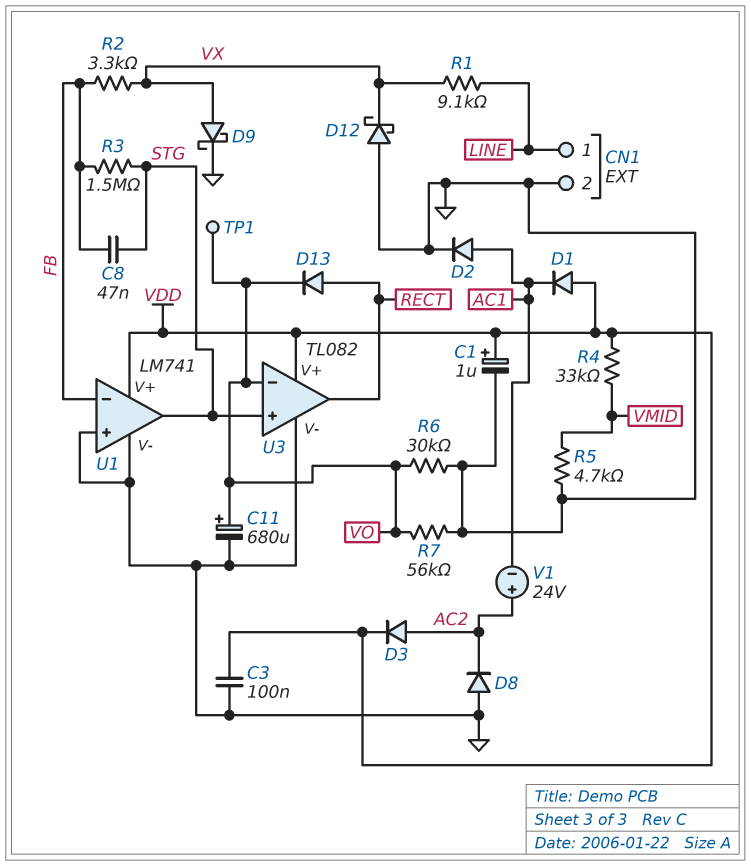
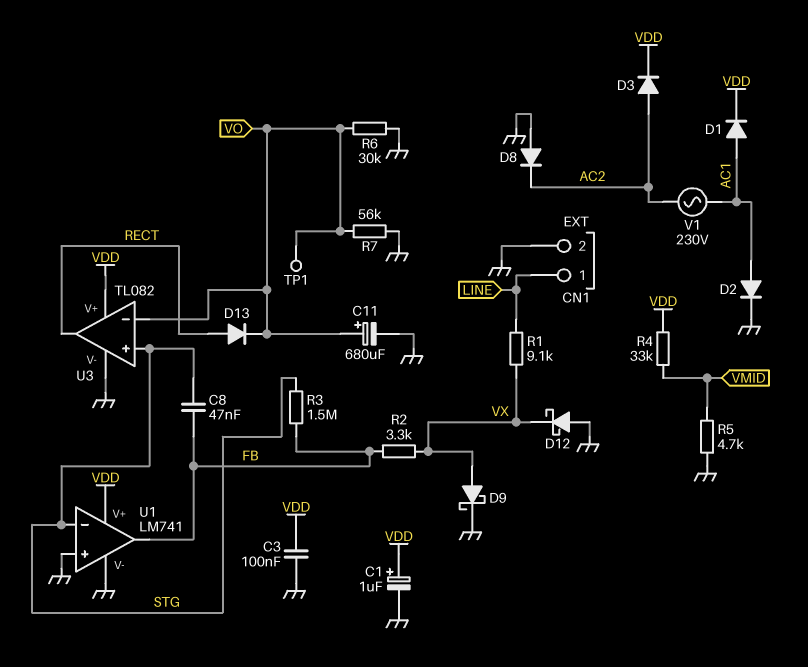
D1: diode (A VDD, K AC1) -> diode (A AC1, K VDD)
U1 pin in-: FB -> STG
U1 pin out: STG -> FB
V1: 24V (plus AC2, minus AC1) -> AC 230V (AC1, AC2)

